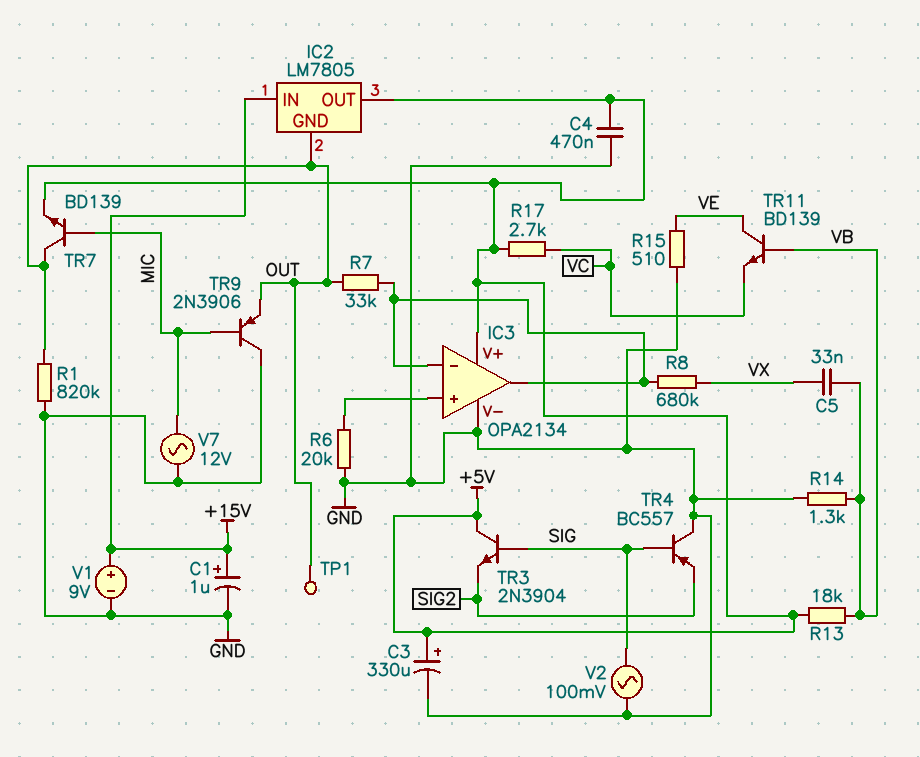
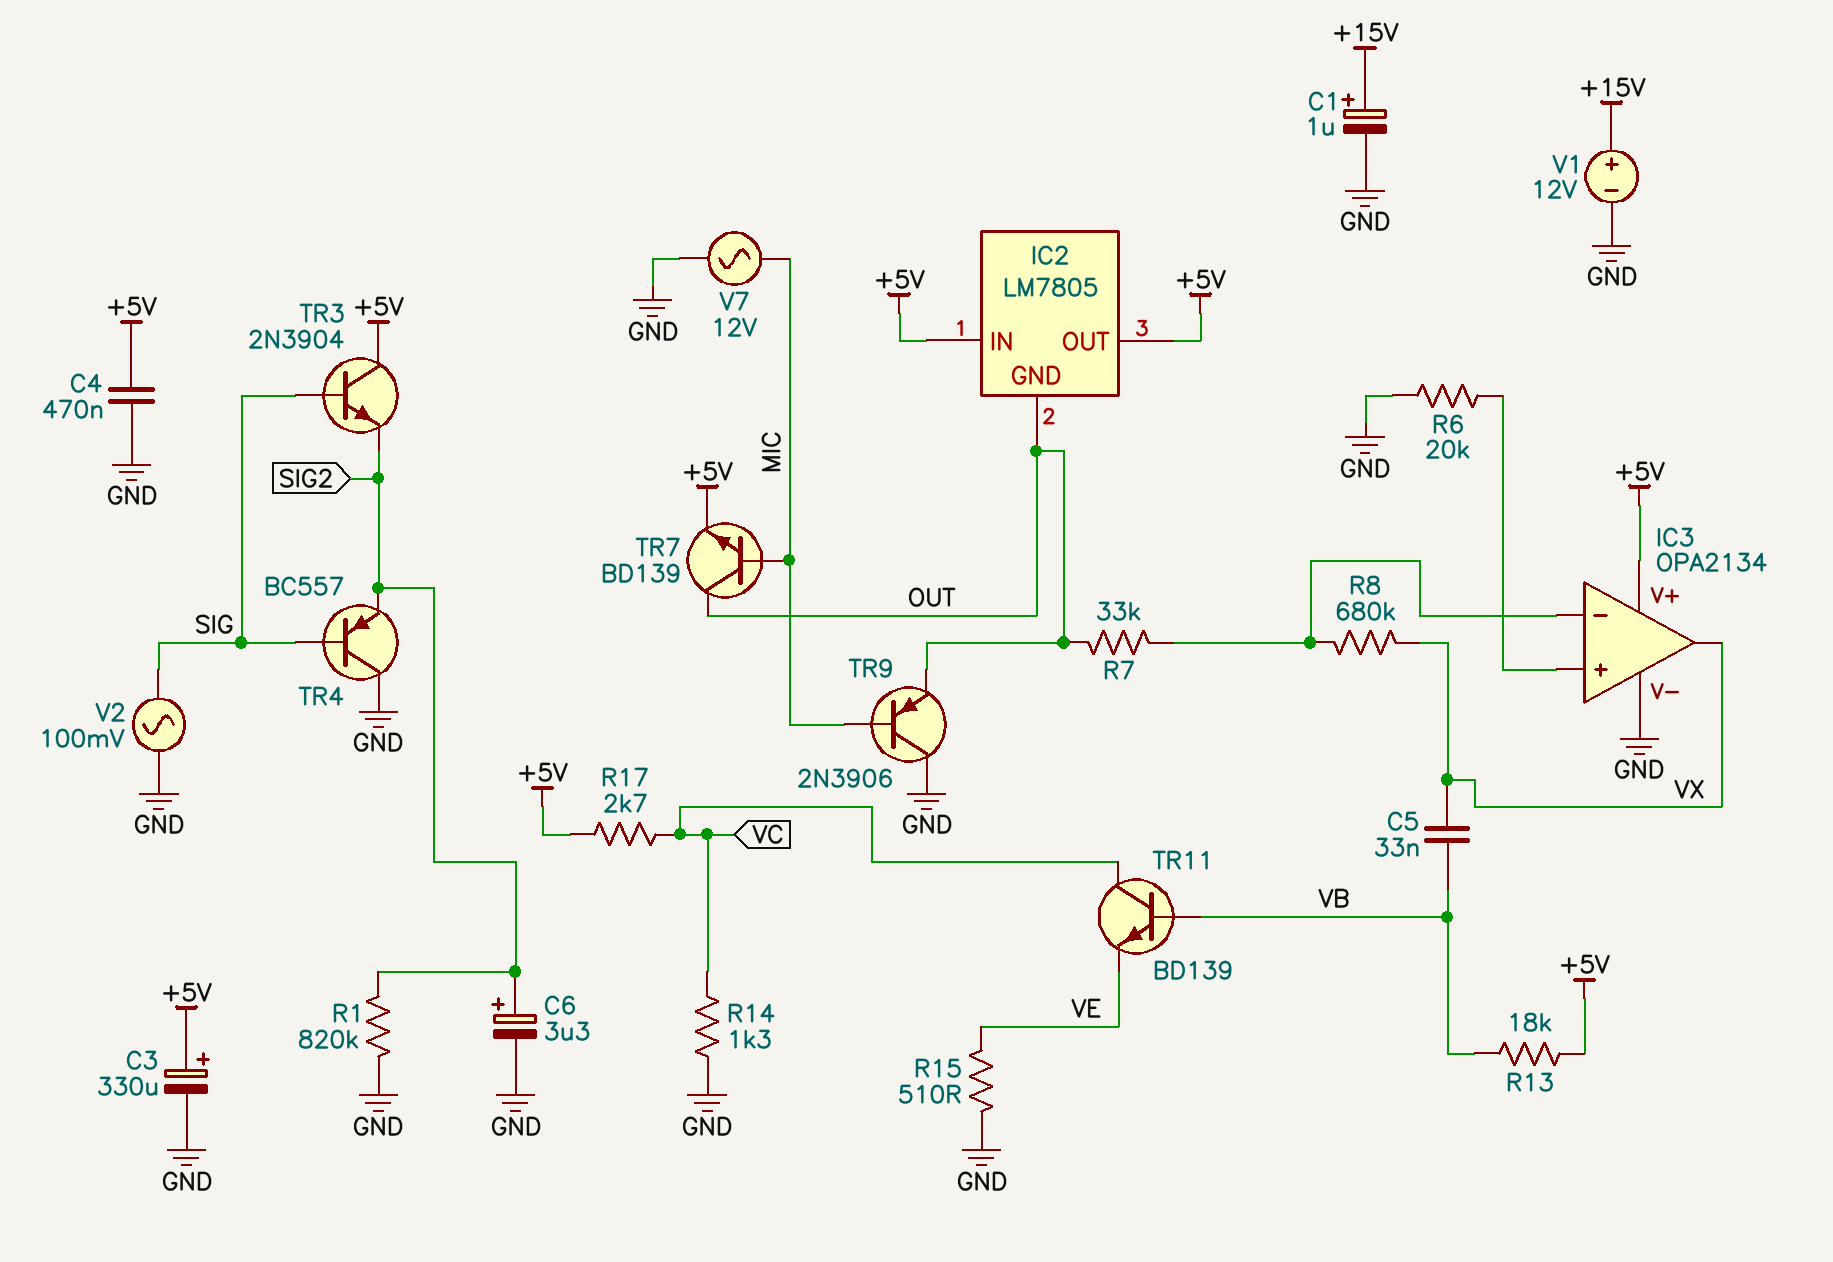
C6: none -> 3.3uF (plus SIG2, minus GND)
IC2 pin IN: +15V -> +5V
IC3 pin out: IC3/in- -> VX
R1: 820k (GND, OUT) -> 820k (GND, SIG2)
R14: 1.3k (GND, VB) -> 1.3k (GND, VC)
TP1: test point (OUT) -> none
TR11: NPN BD139 (B VB, C VE, E VC) -> NPN BD139 (B VB, C VC, E VE)
V1: 9V (plus +15V, minus GND) -> 12V (plus +15V, minus GND)

